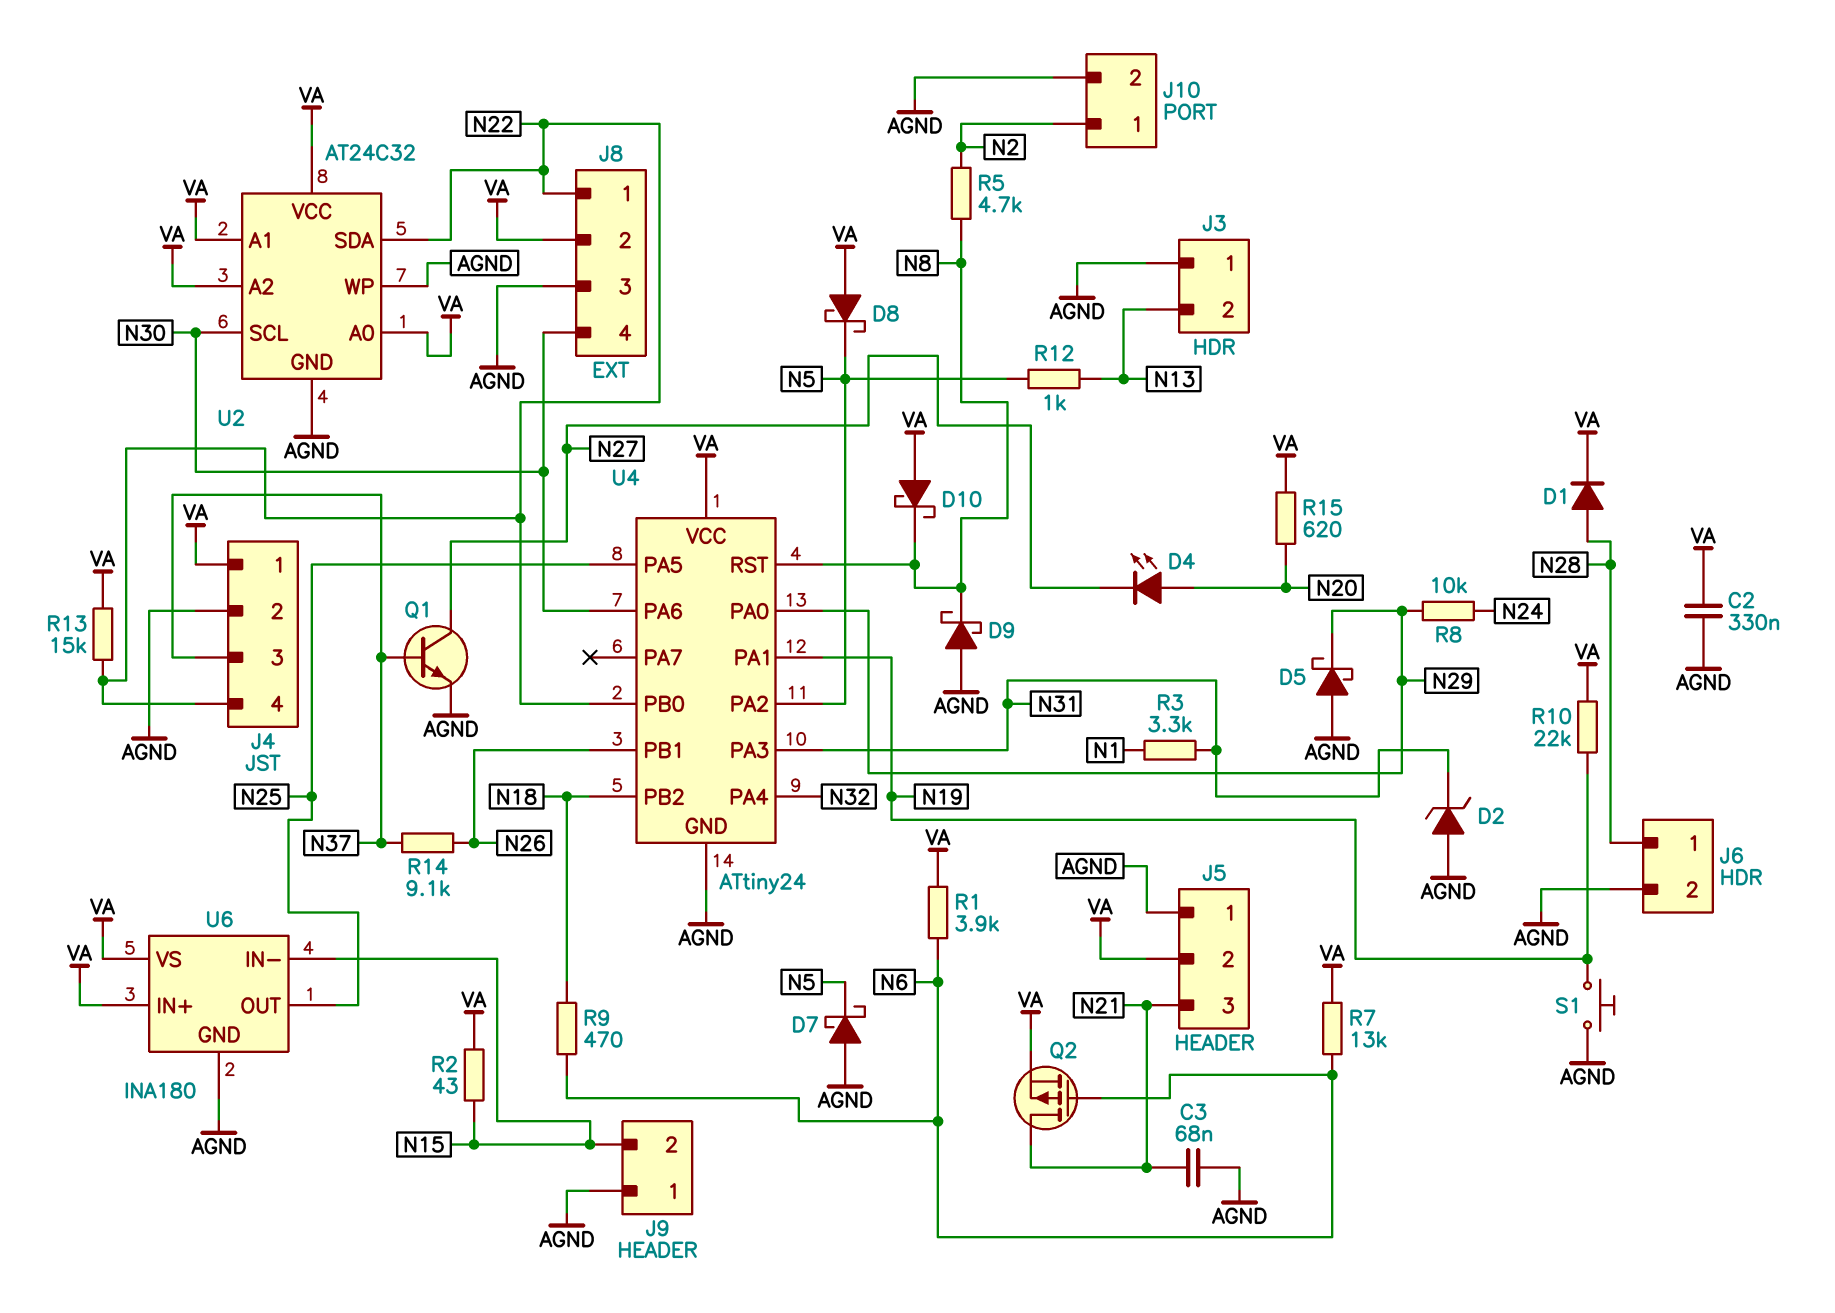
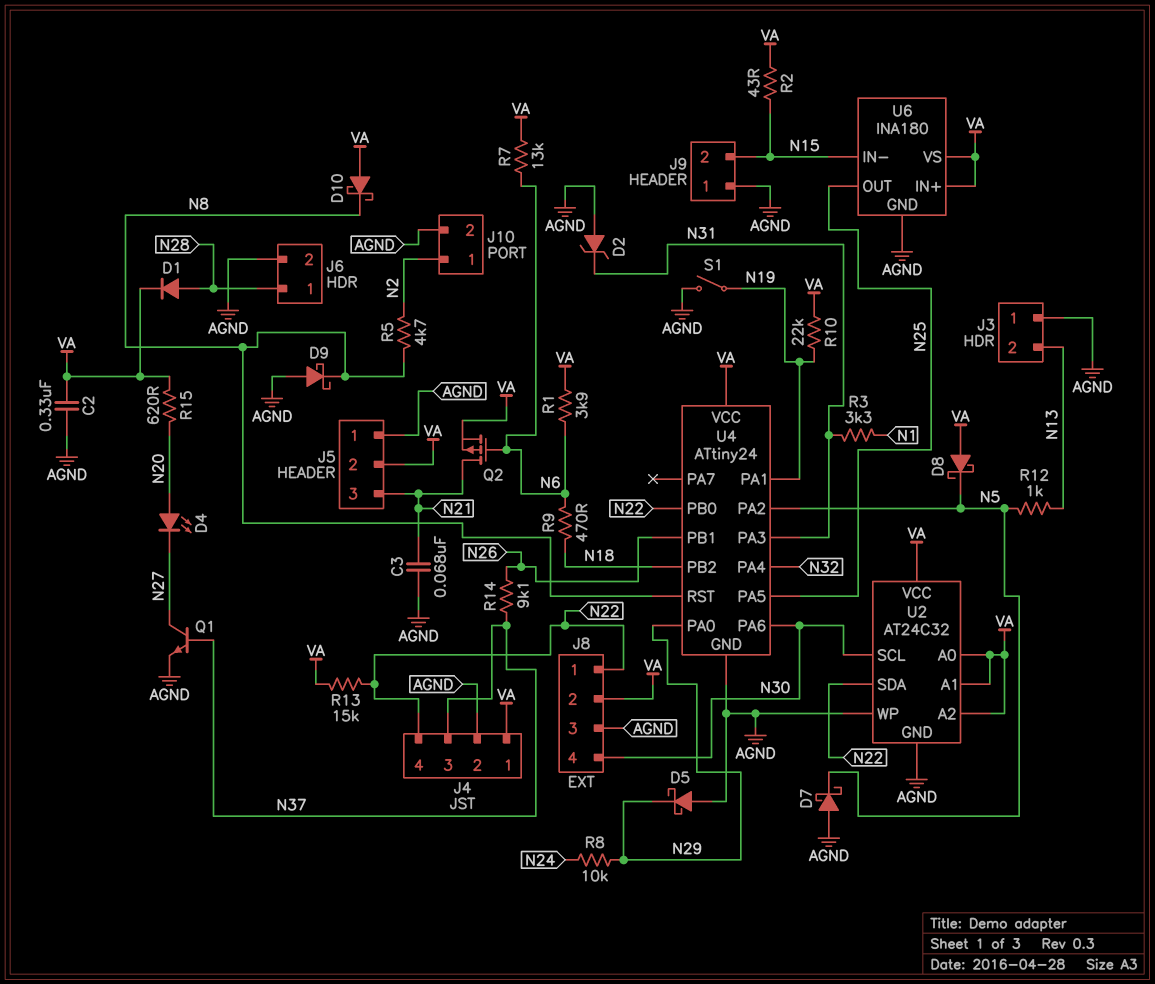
S1: button (AGND, N19) -> switch (AGND, N19)

